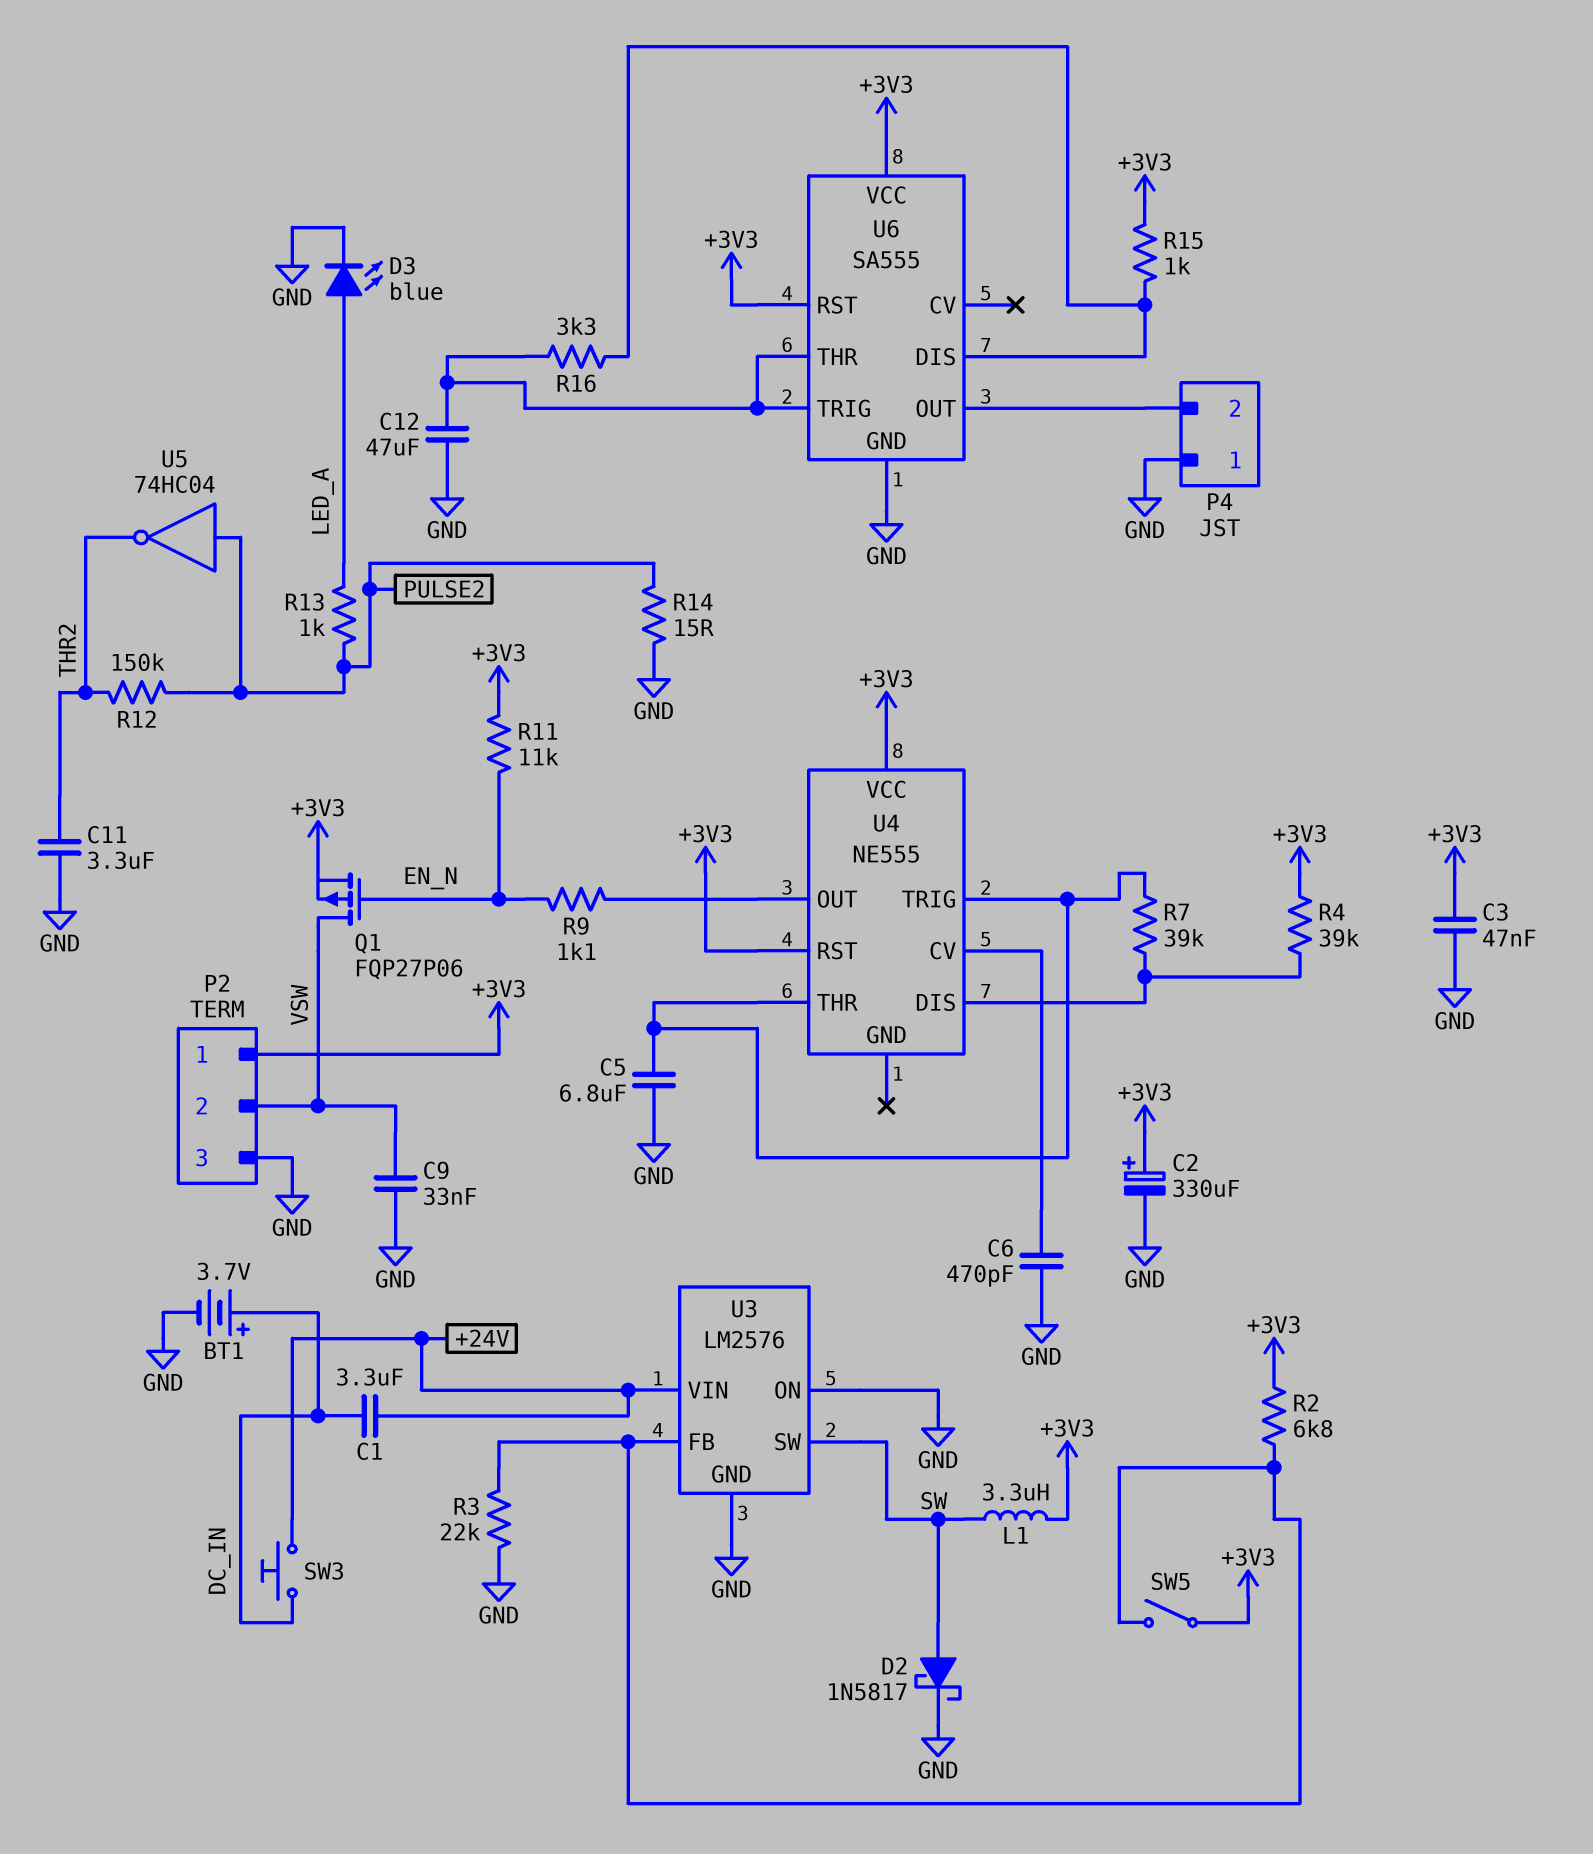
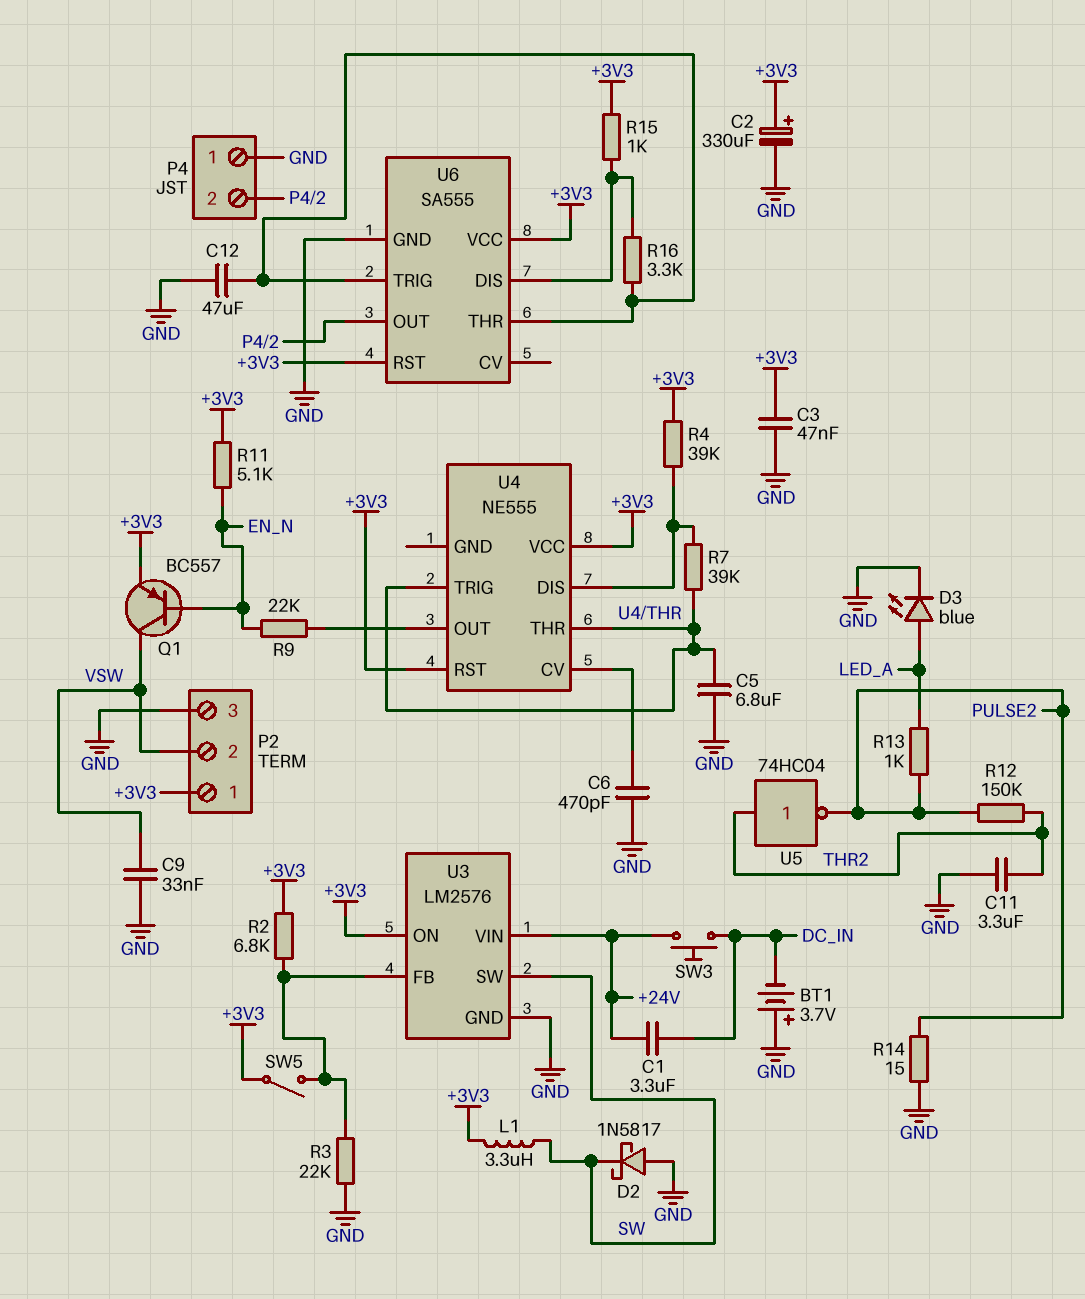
BT1: 3.7V (plus DC_IN, minus GND) -> 3.7V (plus GND, minus DC_IN)
D2: schottky 1N5817 (A SW, K GND) -> schottky 1N5817 (A GND, K SW)
Q1: PMOS FQP27P06 (G EN_N, D VSW, S +3V3) -> PNP BC557 (B EN_N, C VSW, E +3V3)
R9: 1.1k (EN_N, U4/OUT) -> 22k (EN_N, U4/OUT)
R11: 11k (+3V3, EN_N) -> 5.1k (+3V3, EN_N)
U3 pin ON: GND -> +3V3
U5: NOT 74HC04 (in PULSE2, out THR2) -> NOT 74HC04 (in THR2, out PULSE2)

